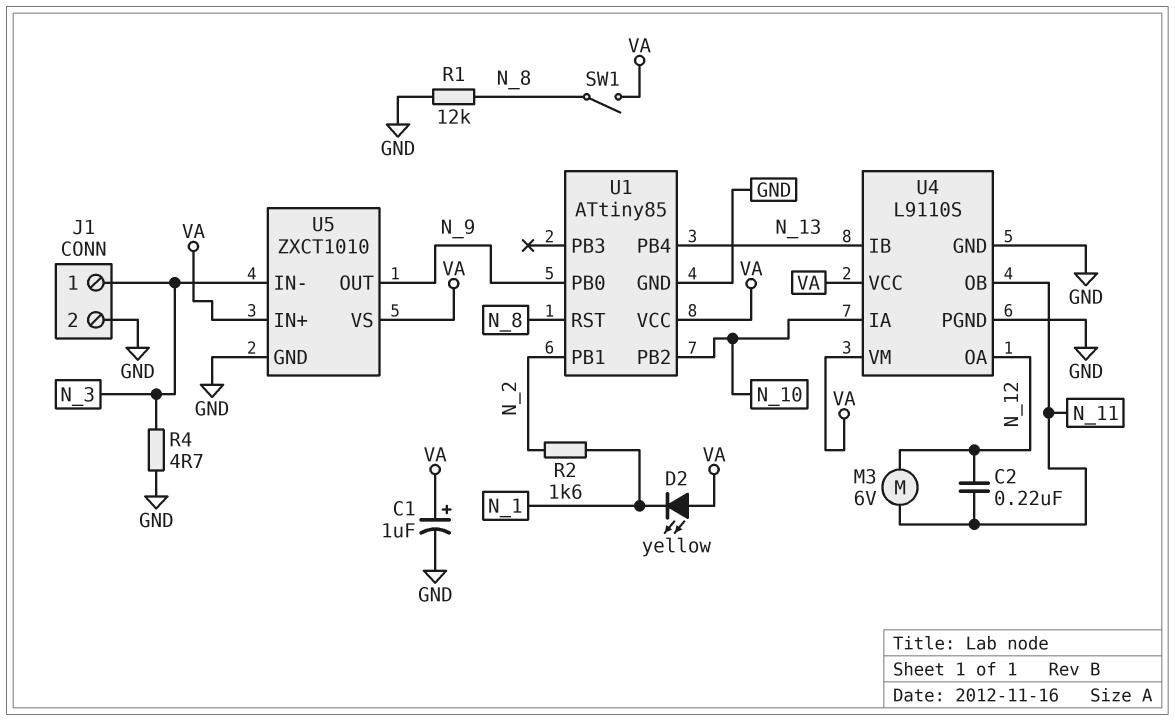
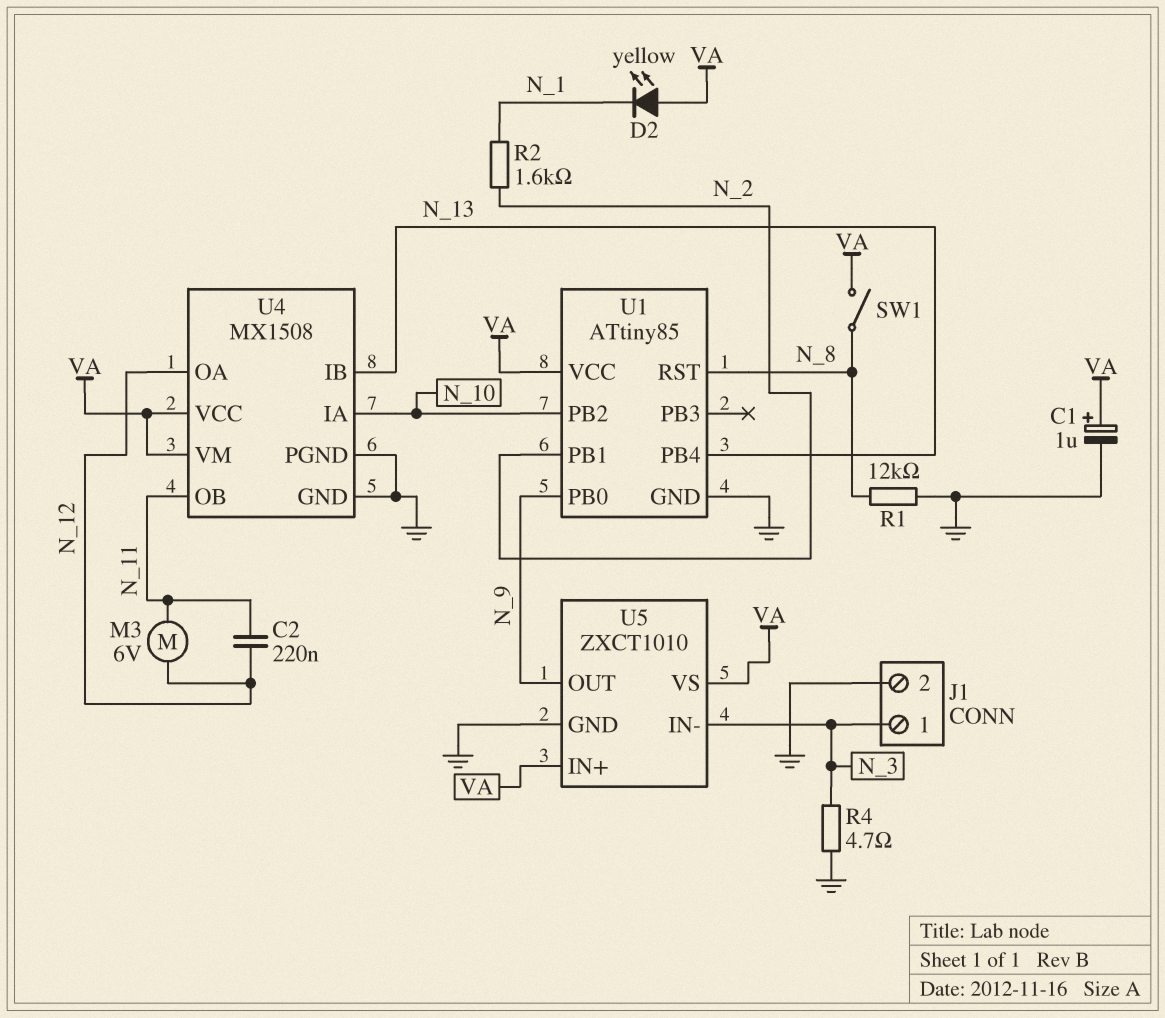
U4: L9110S -> MX1508

